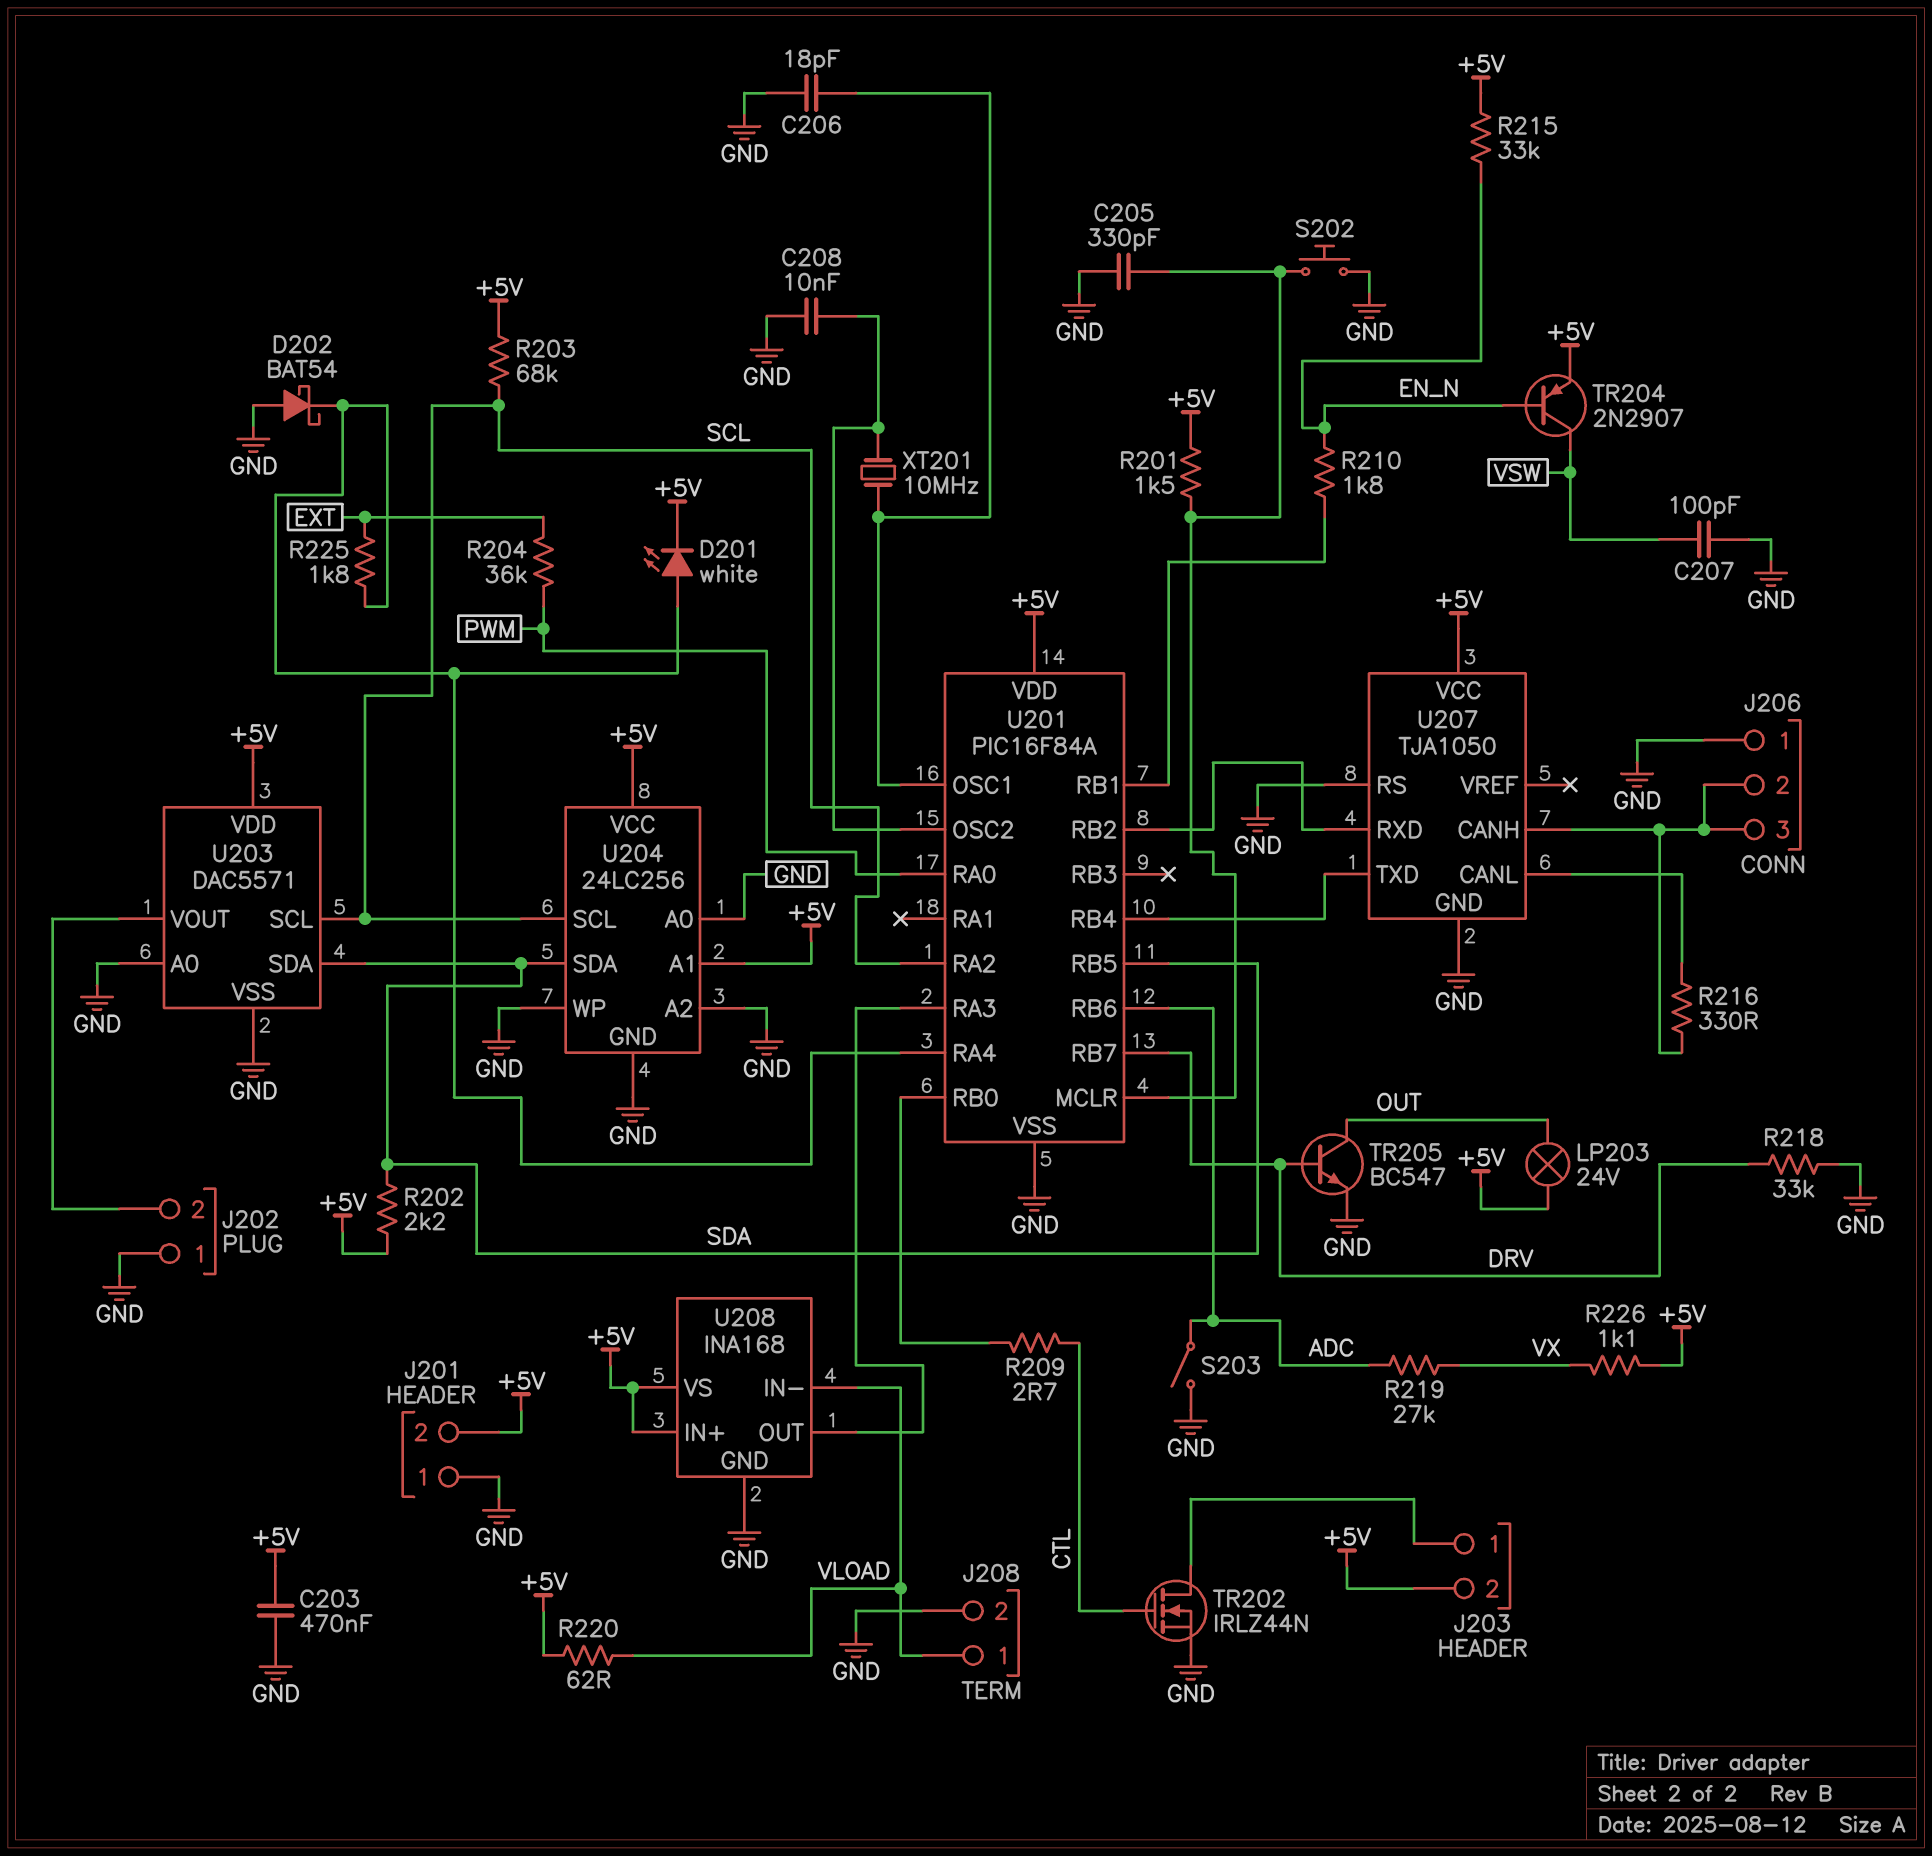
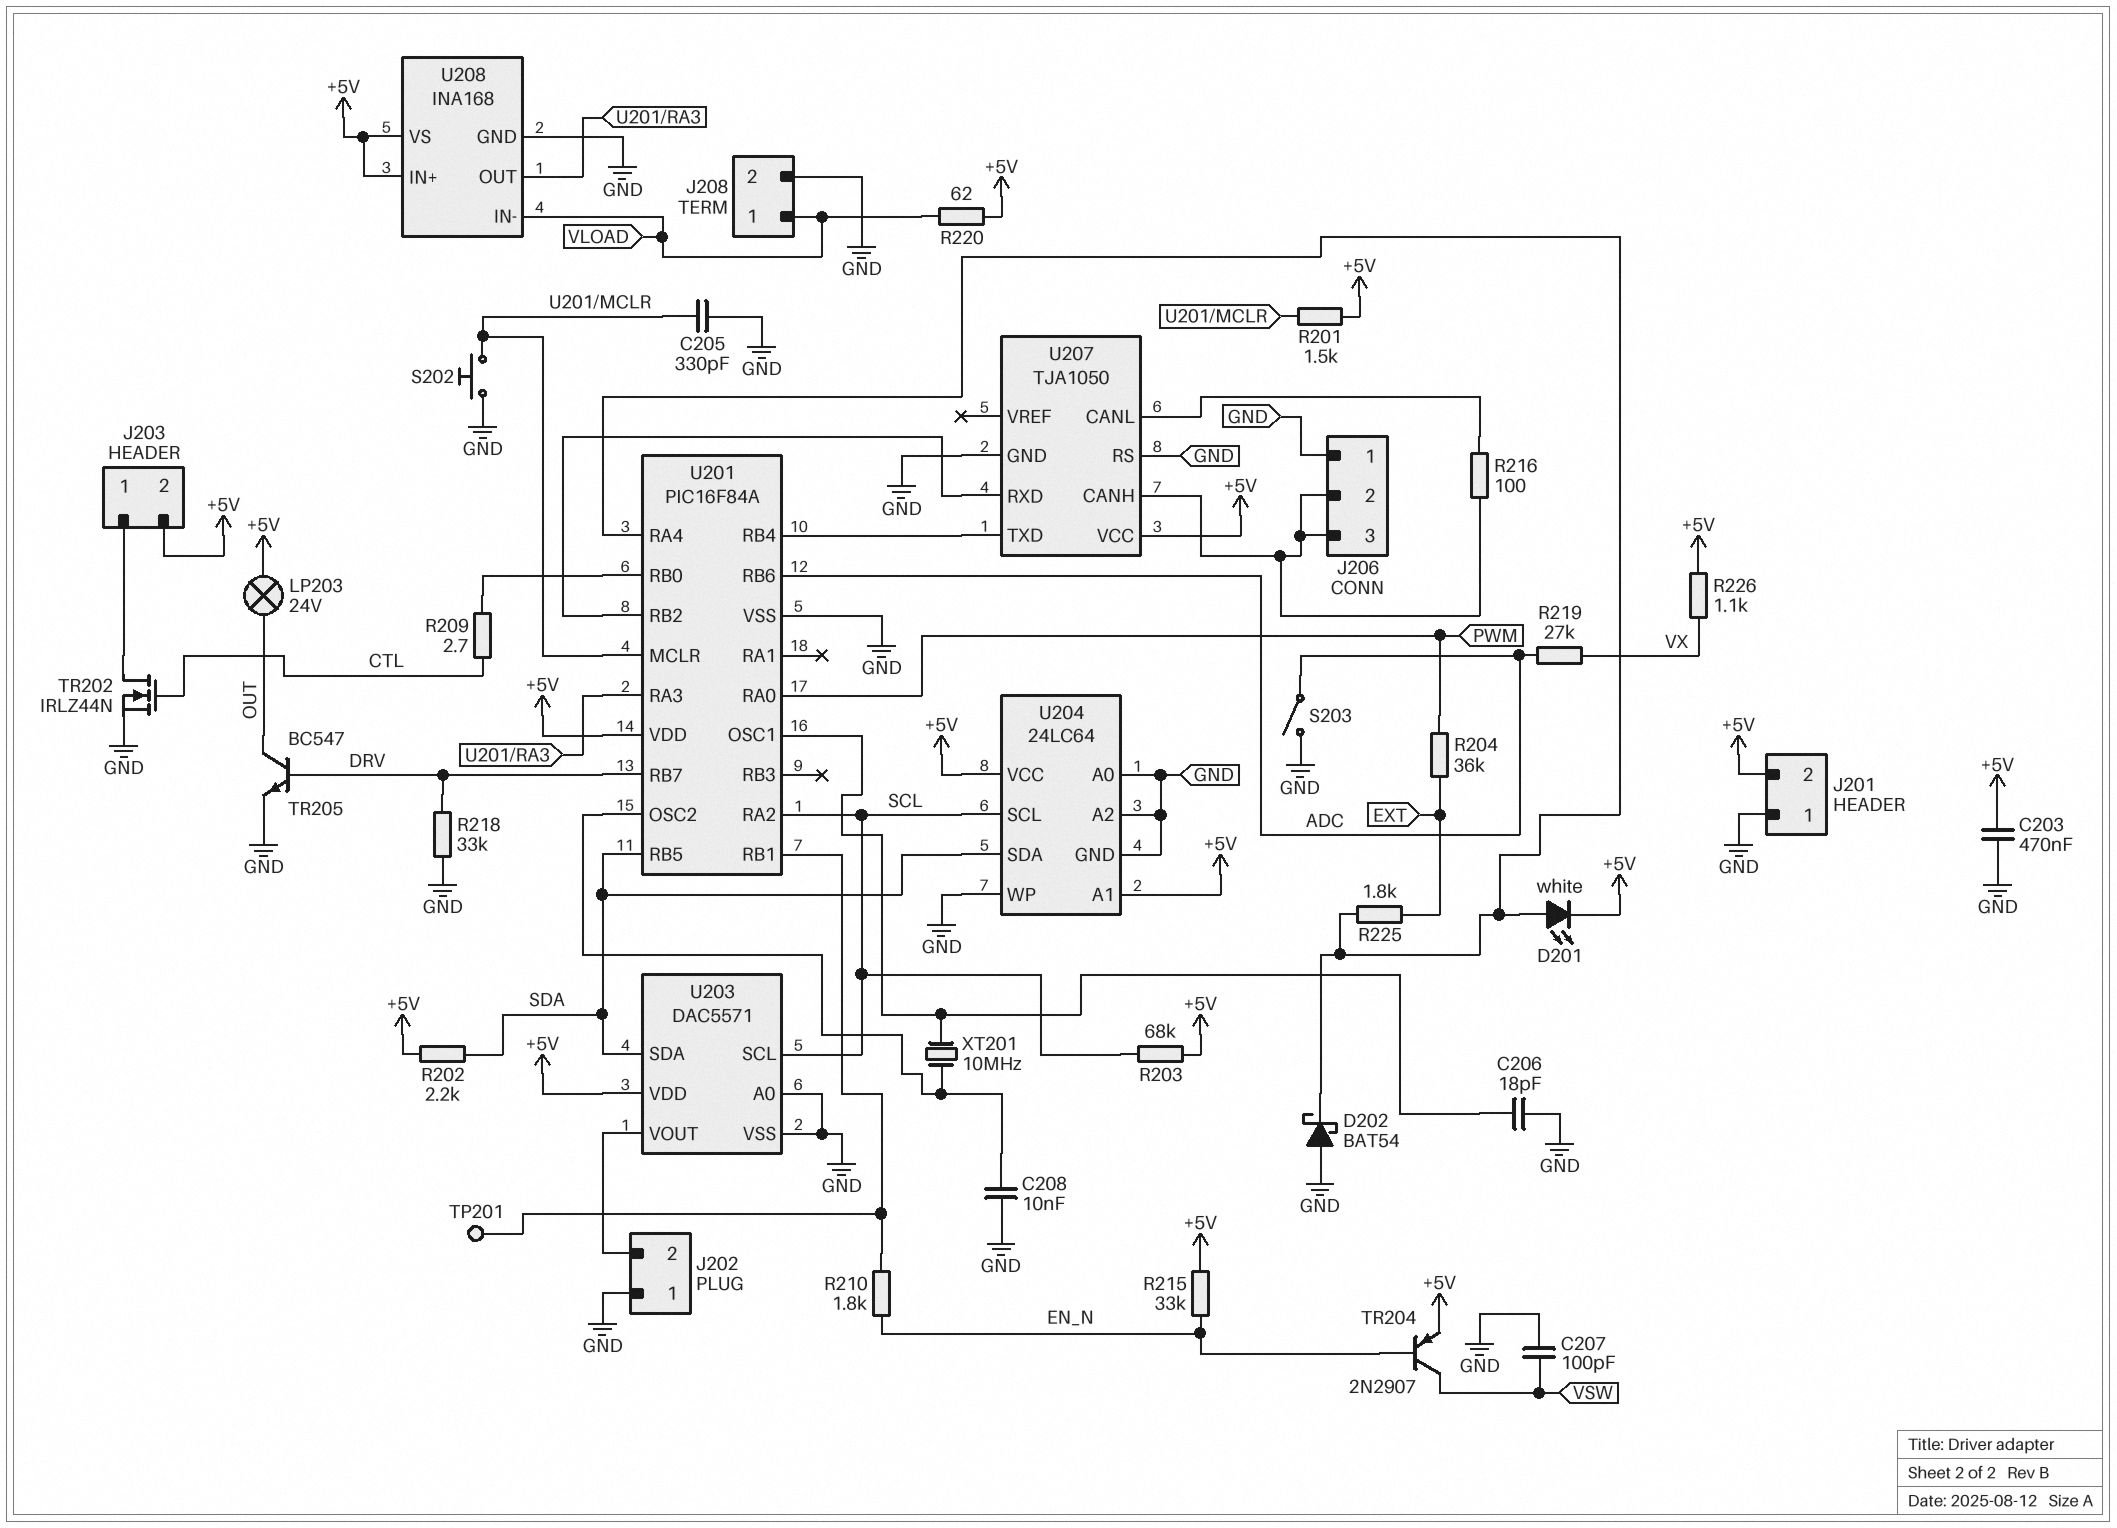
R216: 330 (J206/2, U207/CANL) -> 100 (J206/2, U207/CANL)
TP201: none -> test point (U201/RB1)
U204: 24LC256 -> 24LC64

